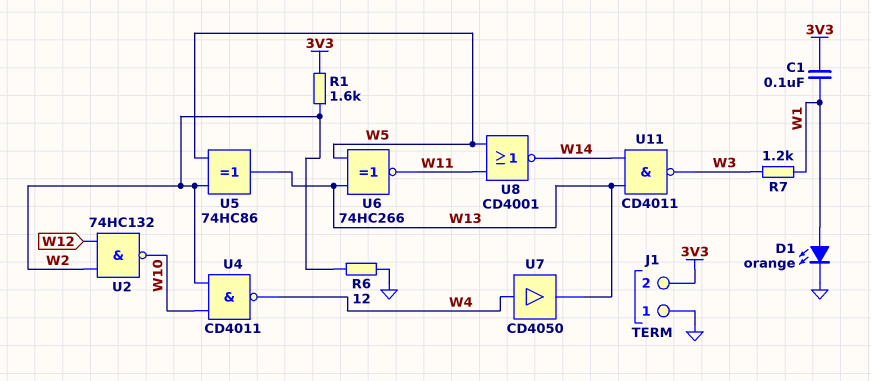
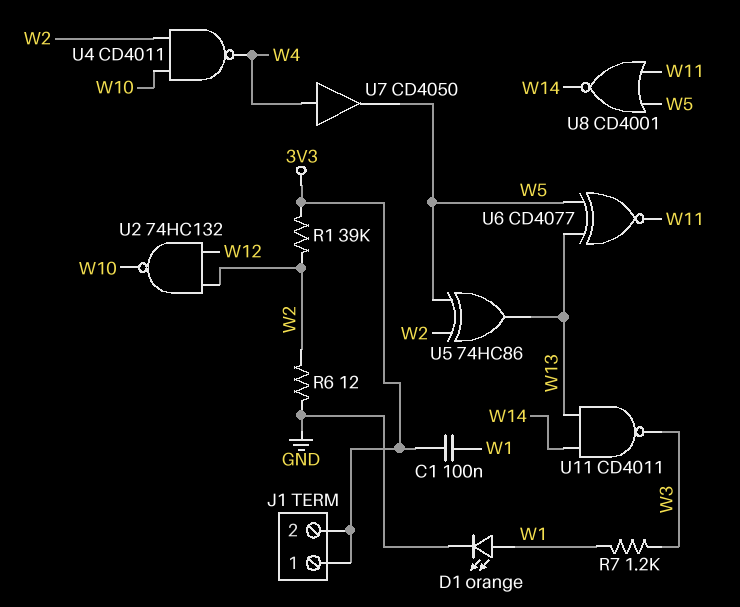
J1 pin 1: GND -> 3V3
R1: 1.6k (3V3, W2) -> 39k (3V3, W2)
U6: XNOR 74HC266 (in W5, in W13, out W11) -> XNOR CD4077 (in W5, in W13, out W11)
U7: buffer CD4050 (in W4, out W13) -> buffer CD4050 (in W4, out W5)

